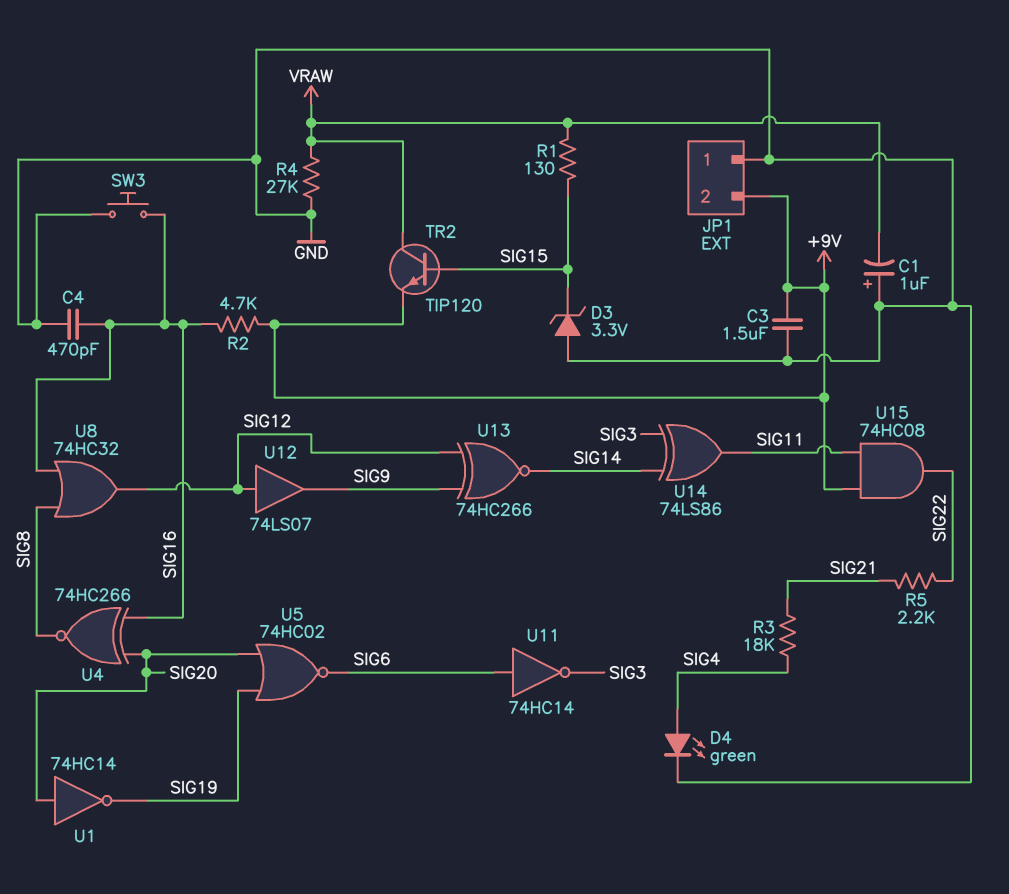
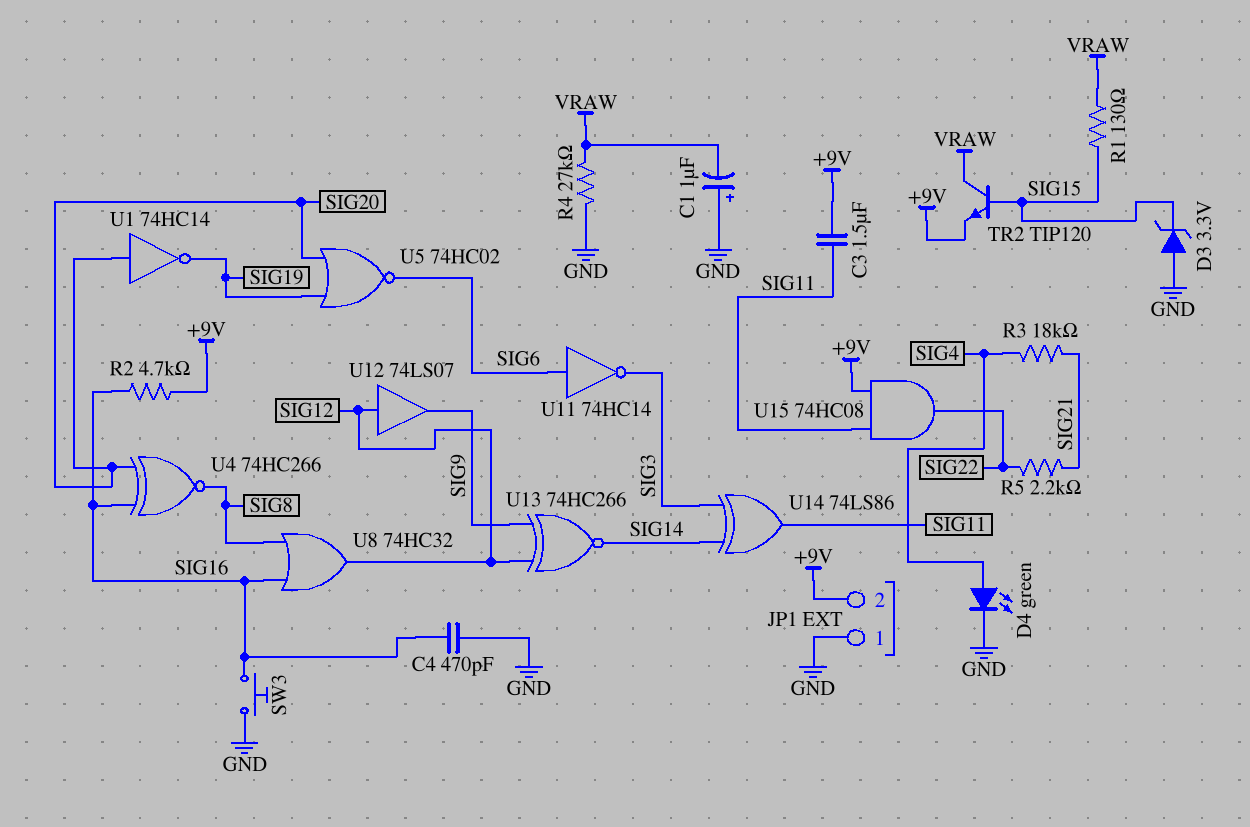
C3: 1.5uF (+9V, GND) -> 1.5uF (+9V, SIG11)

